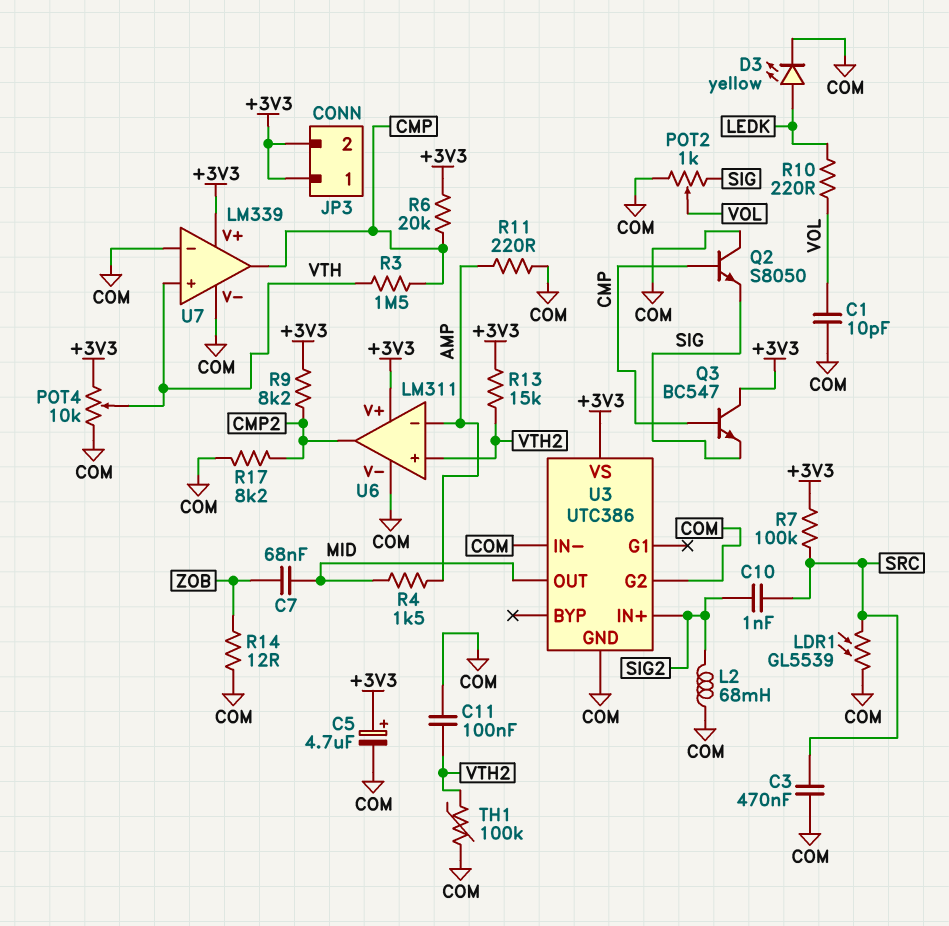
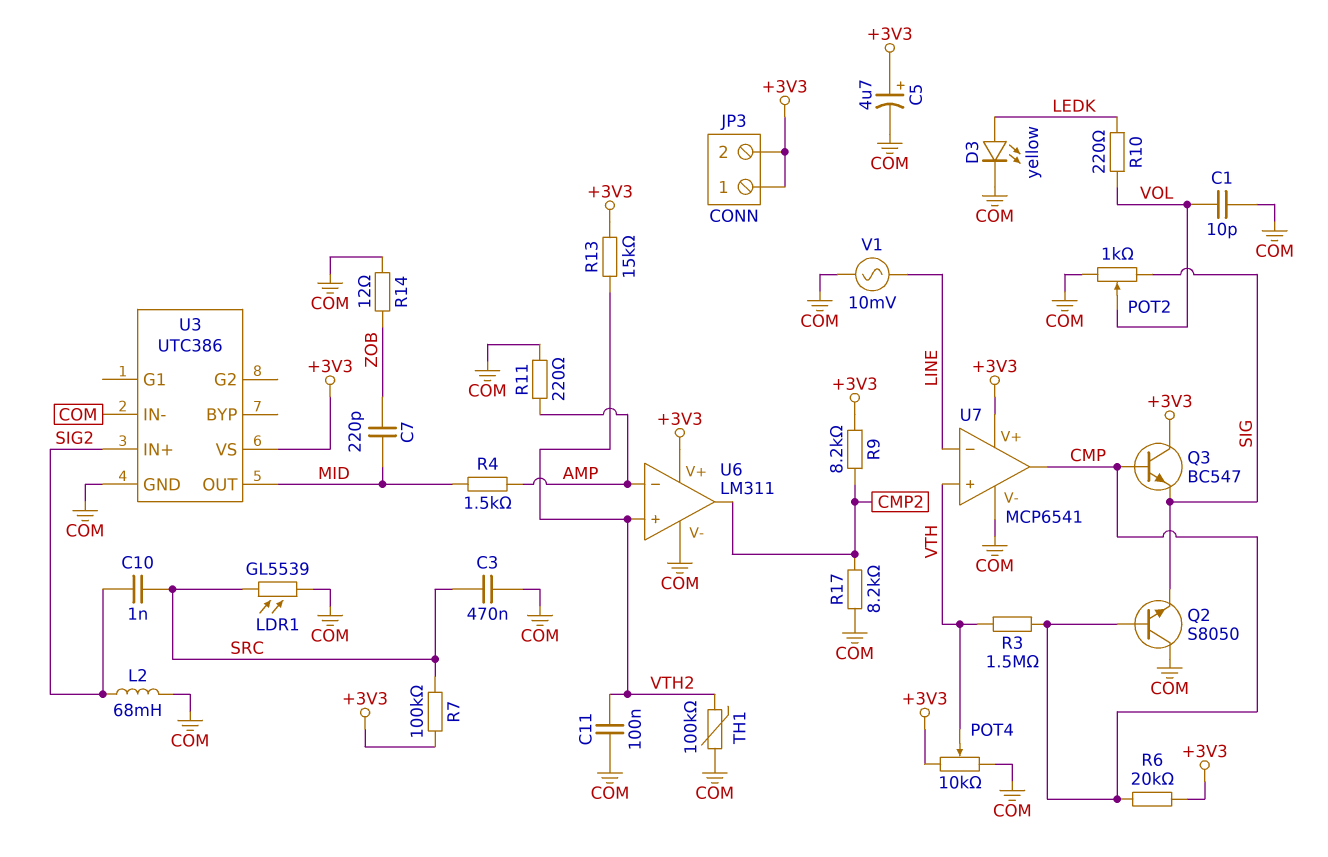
C7: 68nF (MID, ZOB) -> 220pF (MID, ZOB)
U3 pin G2: COM -> none
U7: LM339 -> MCP6541
U7 pin in-: COM -> LINE
V1: none -> AC 10mV (COM, LINE)

